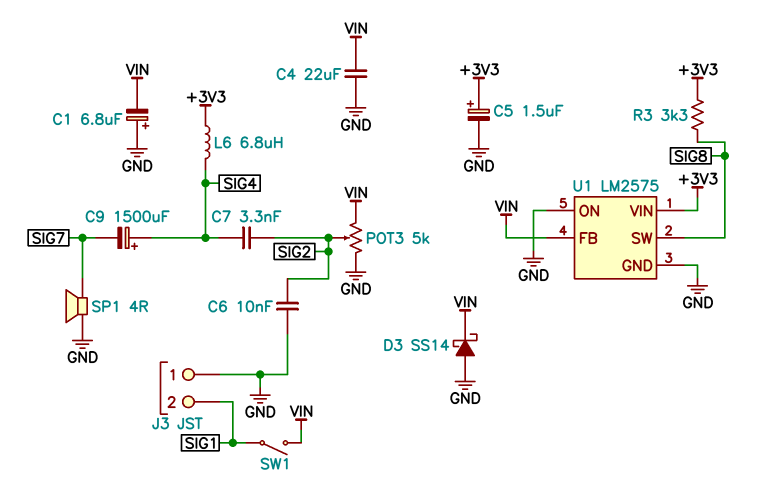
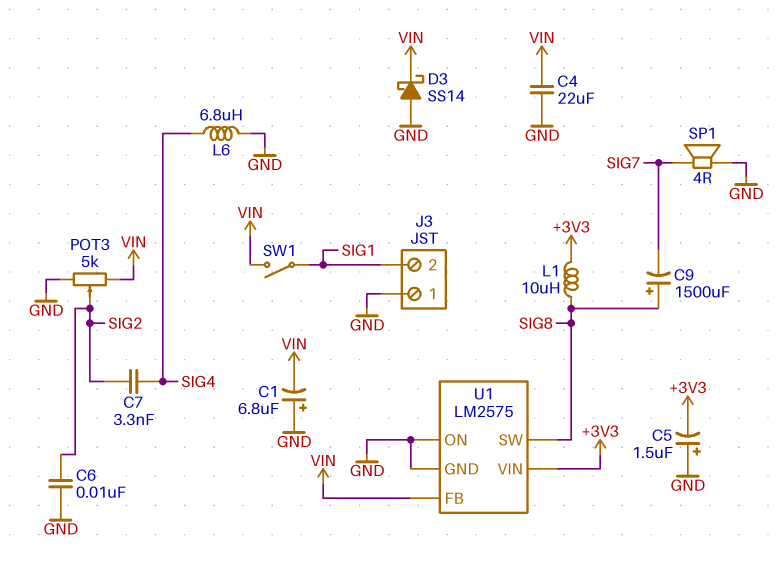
C5: 1.5uF (plus +3V3, minus GND) -> 1.5uF (plus GND, minus +3V3)
C9: 1500uF (plus SIG4, minus SIG7) -> 1500uF (plus SIG8, minus SIG7)
L1: none -> 10uH (+3V3, SIG8)
L6: 6.8uH (+3V3, SIG4) -> 6.8uH (GND, SIG4)
R3: 3.3k (+3V3, SIG8) -> none

